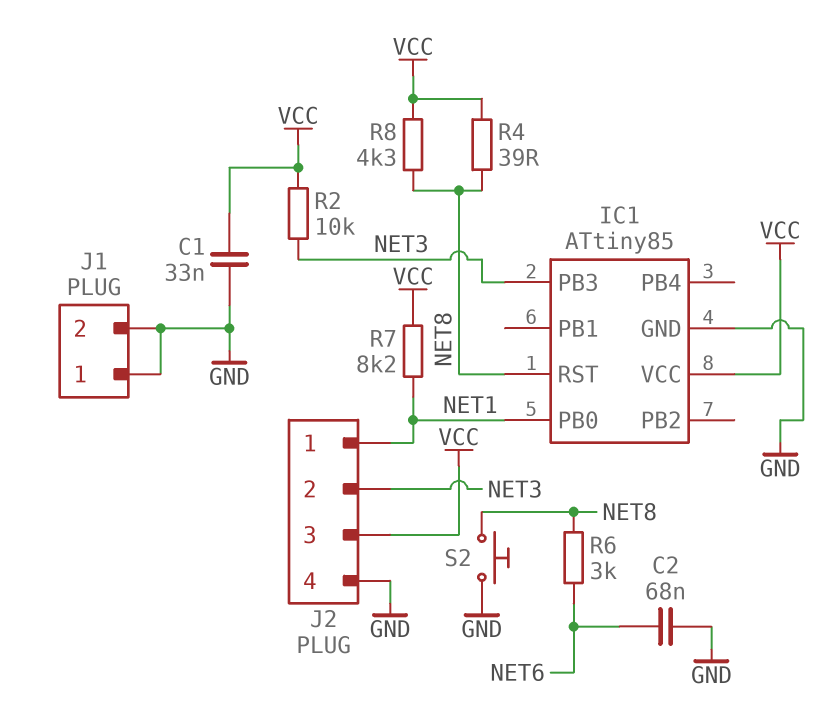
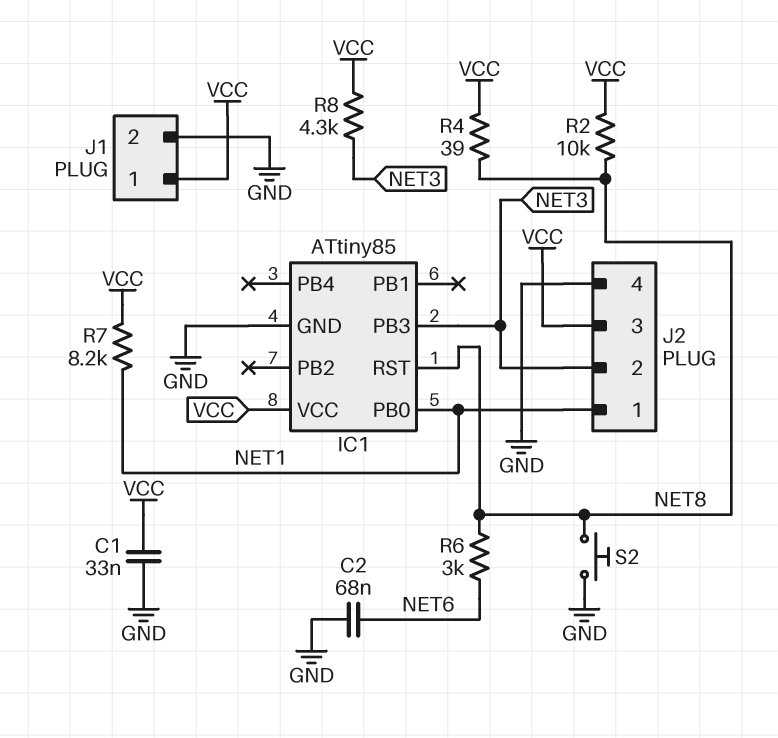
J1 pin 1: GND -> VCC
R2: 10k (NET3, VCC) -> 10k (NET8, VCC)
R8: 4.3k (NET8, VCC) -> 4.3k (NET3, VCC)

